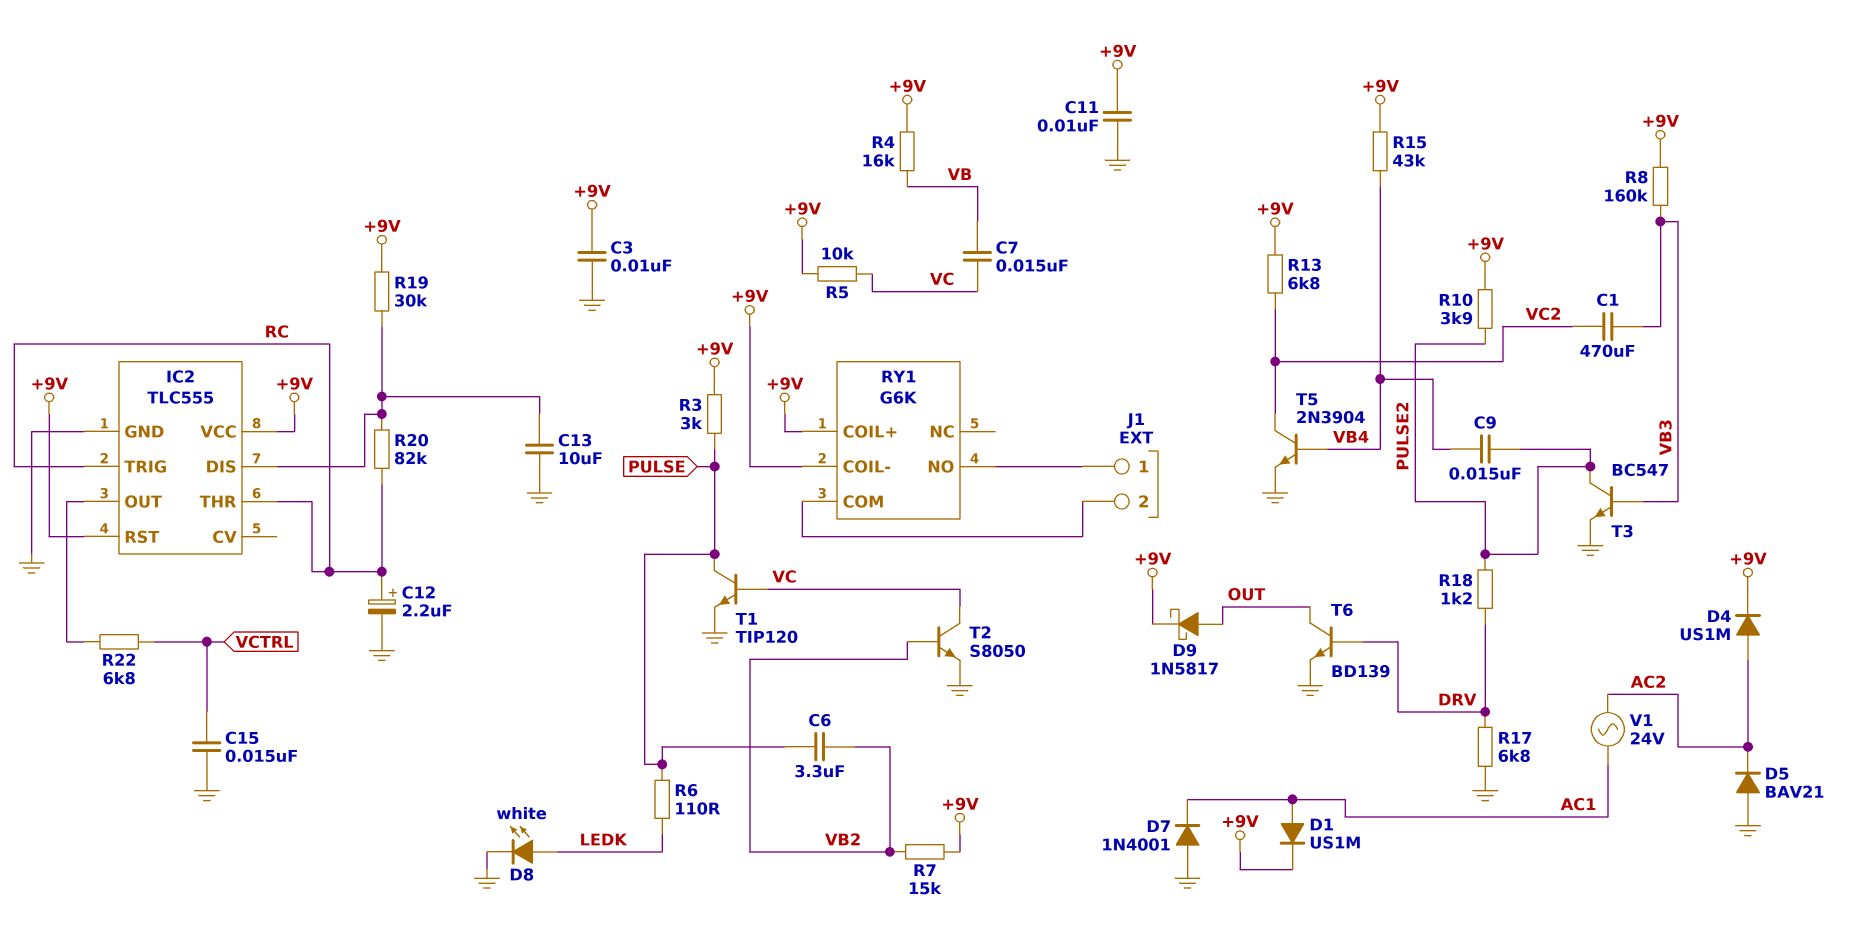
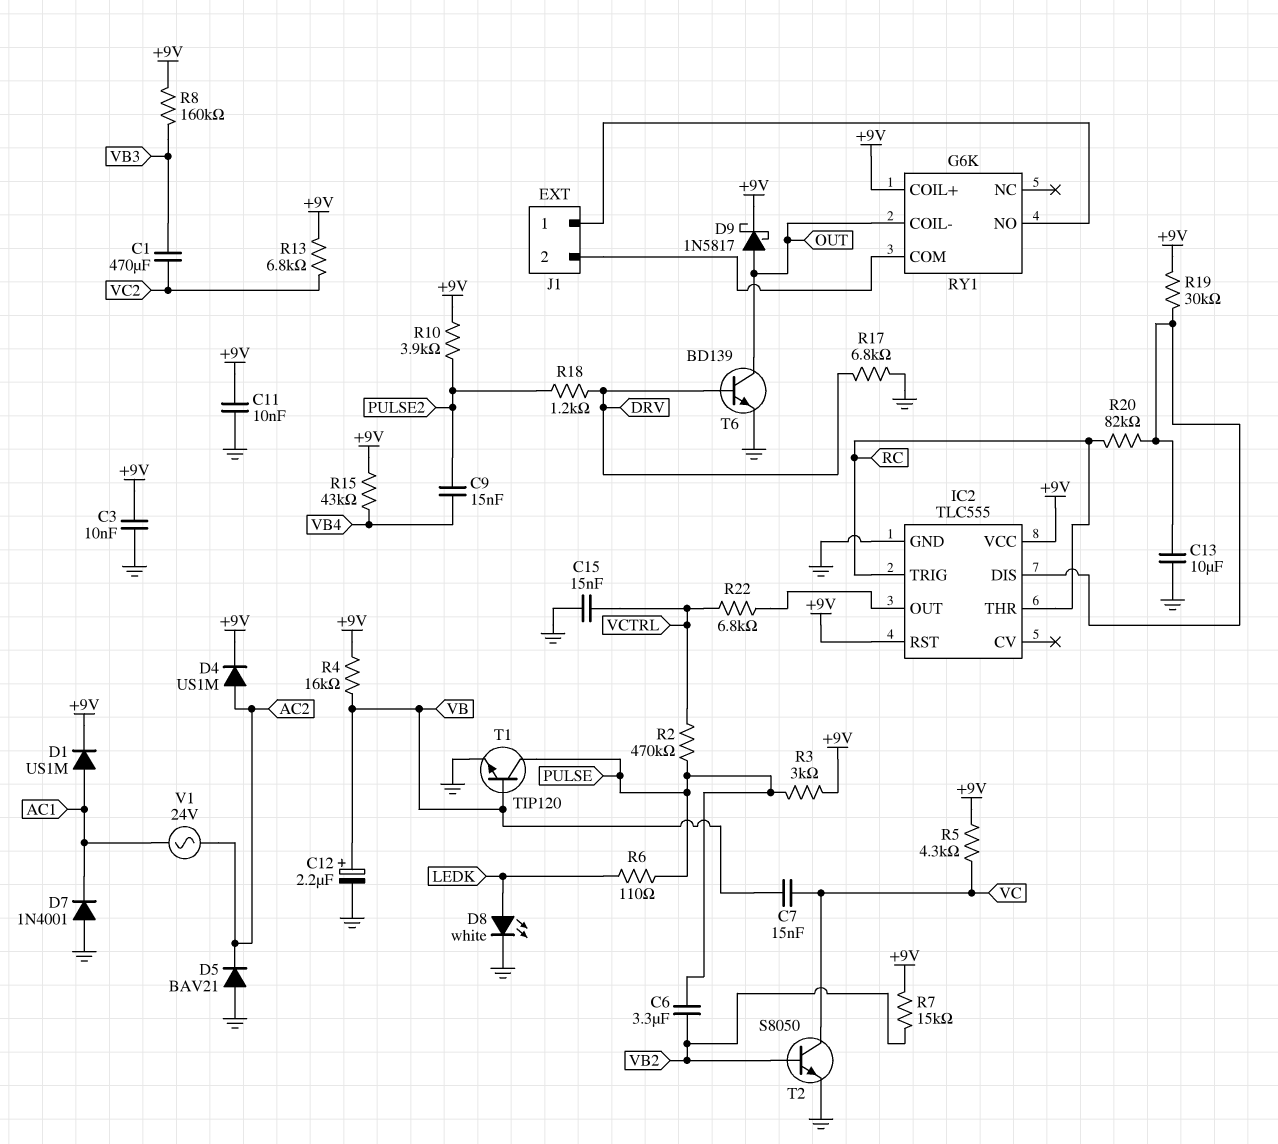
C12: 2.2uF (plus RC, minus GND) -> 2.2uF (plus VB, minus GND)
R2: none -> 470k (PULSE, VCTRL)
R5: 10k (+9V, VC) -> 4.3k (+9V, VC)
RY1 pin COIL-: +9V -> OUT
T1: NPN TIP120 (B VC, C PULSE, E GND) -> NPN TIP120 (B VB, C PULSE, E GND)
T3: NPN BC547 (B VB3, C PULSE2, E GND) -> none
T5: NPN 2N3904 (B VB4, C VC2, E GND) -> none

